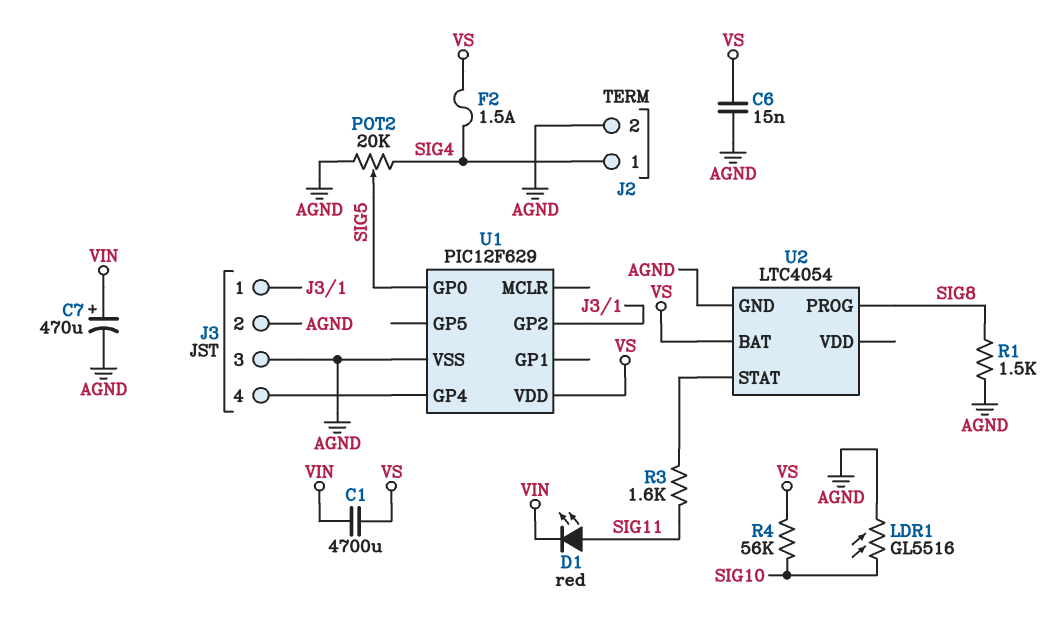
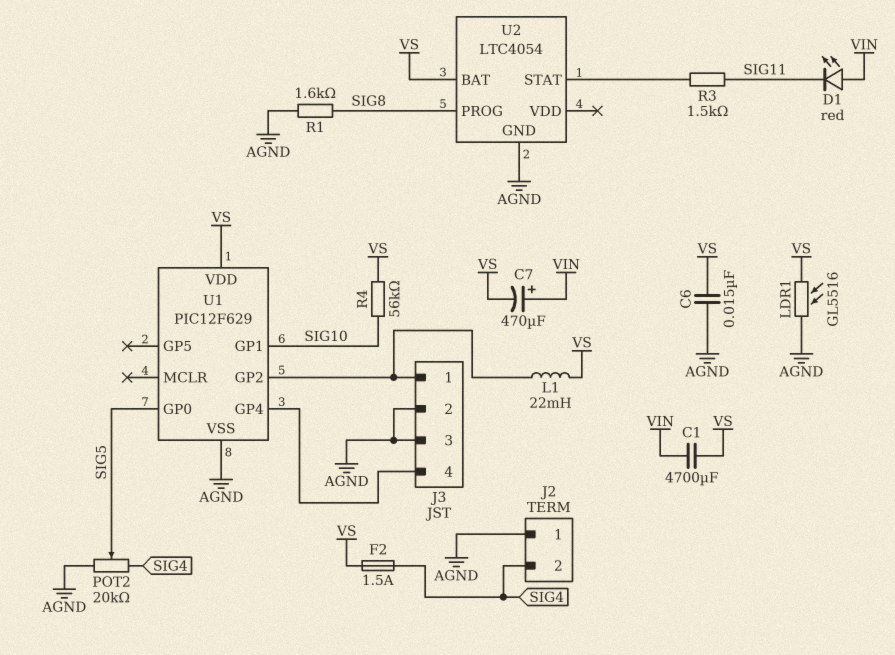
C7: 470uF (plus VIN, minus AGND) -> 470uF (plus VIN, minus VS)
D1: LED red (A SIG11, K VIN) -> LED red (A VIN, K SIG11)
J2 pin 1: SIG4 -> AGND
J2 pin 2: AGND -> SIG4
L1: none -> 22mH (J3/1, VS)
LDR1: GL5516 (AGND, SIG10) -> GL5516 (AGND, VS)
R1: 1.5k (AGND, SIG8) -> 1.6k (AGND, SIG8)
R3: 1.6k (SIG11, U2/STAT) -> 1.5k (SIG11, U2/STAT)
U1 pin GP1: none -> SIG10

